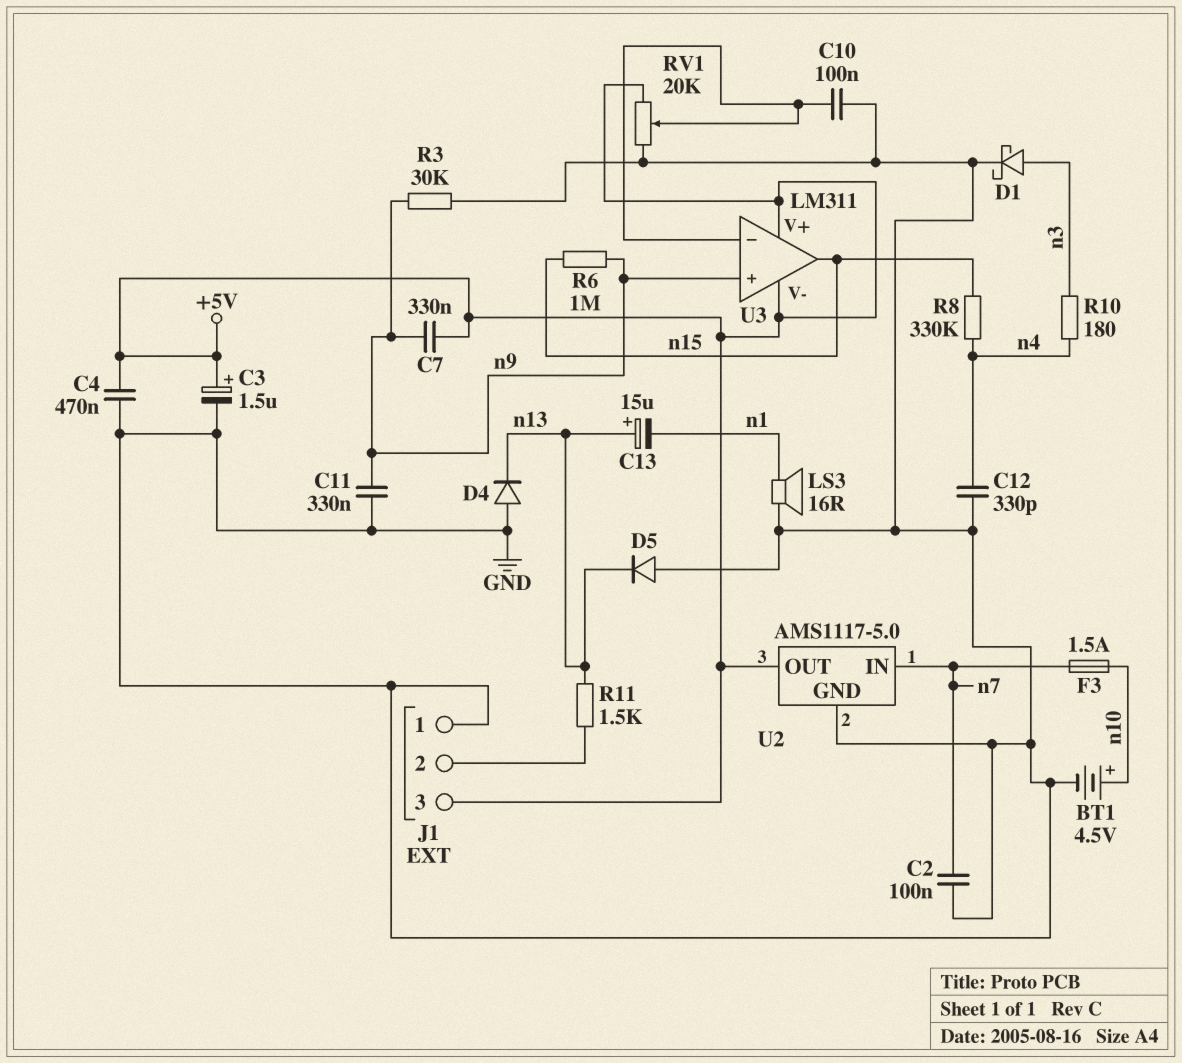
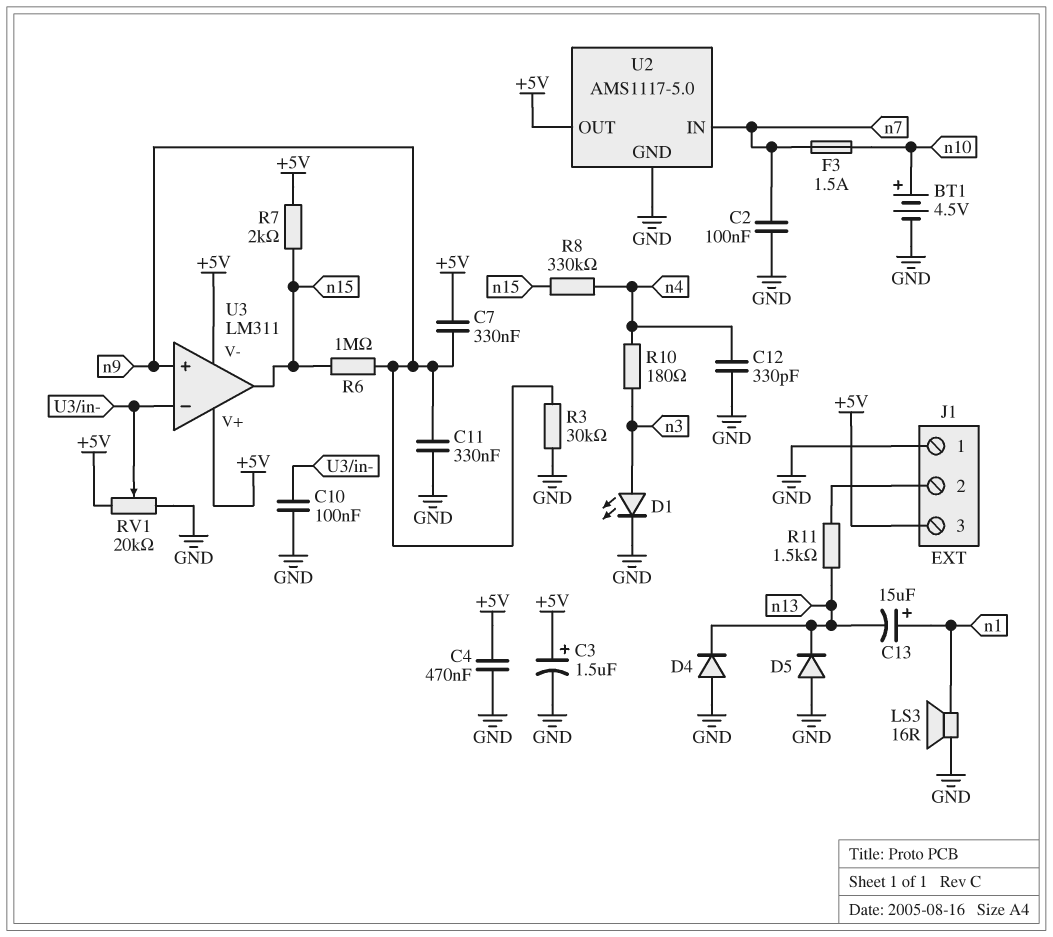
C13: 15uF (plus n13, minus n1) -> 15uF (plus n1, minus n13)
D1: schottky (A n3, K GND) -> LED (A n3, K GND)
R7: none -> 2k (+5V, n15)

